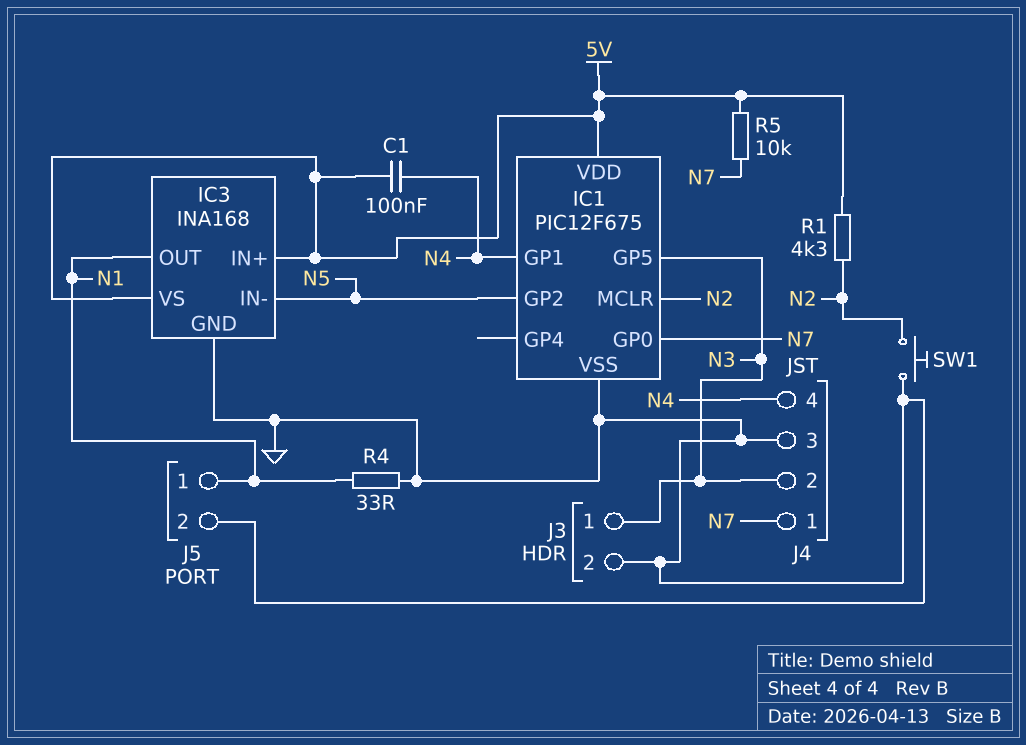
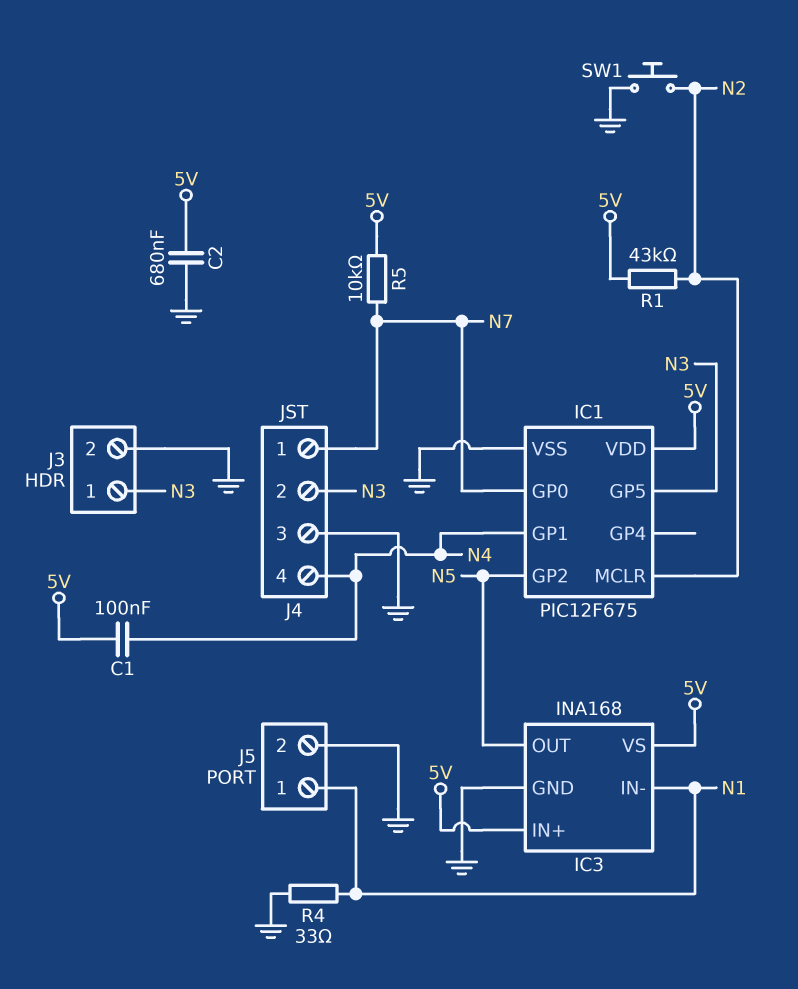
C2: none -> 680nF (5V, GND)
IC3 pin IN-: N5 -> N1
IC3 pin OUT: N1 -> N5
R1: 4.3k (5V, N2) -> 43k (5V, N2)

